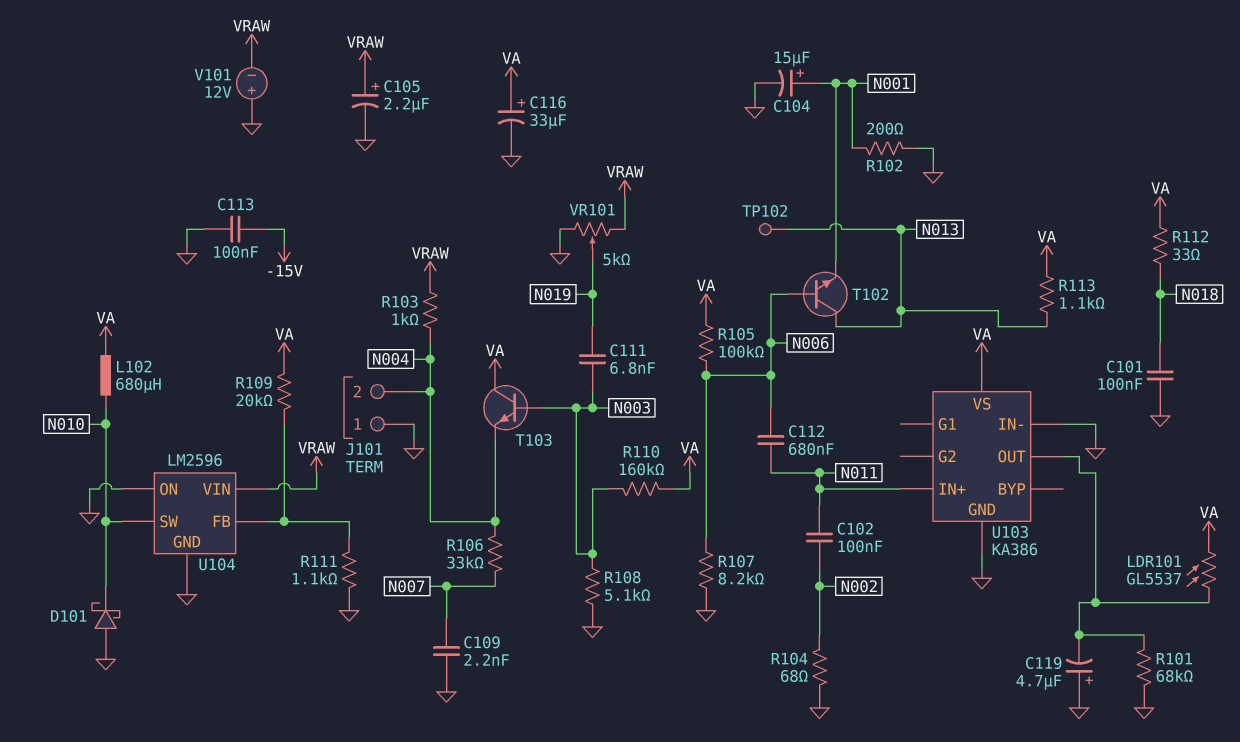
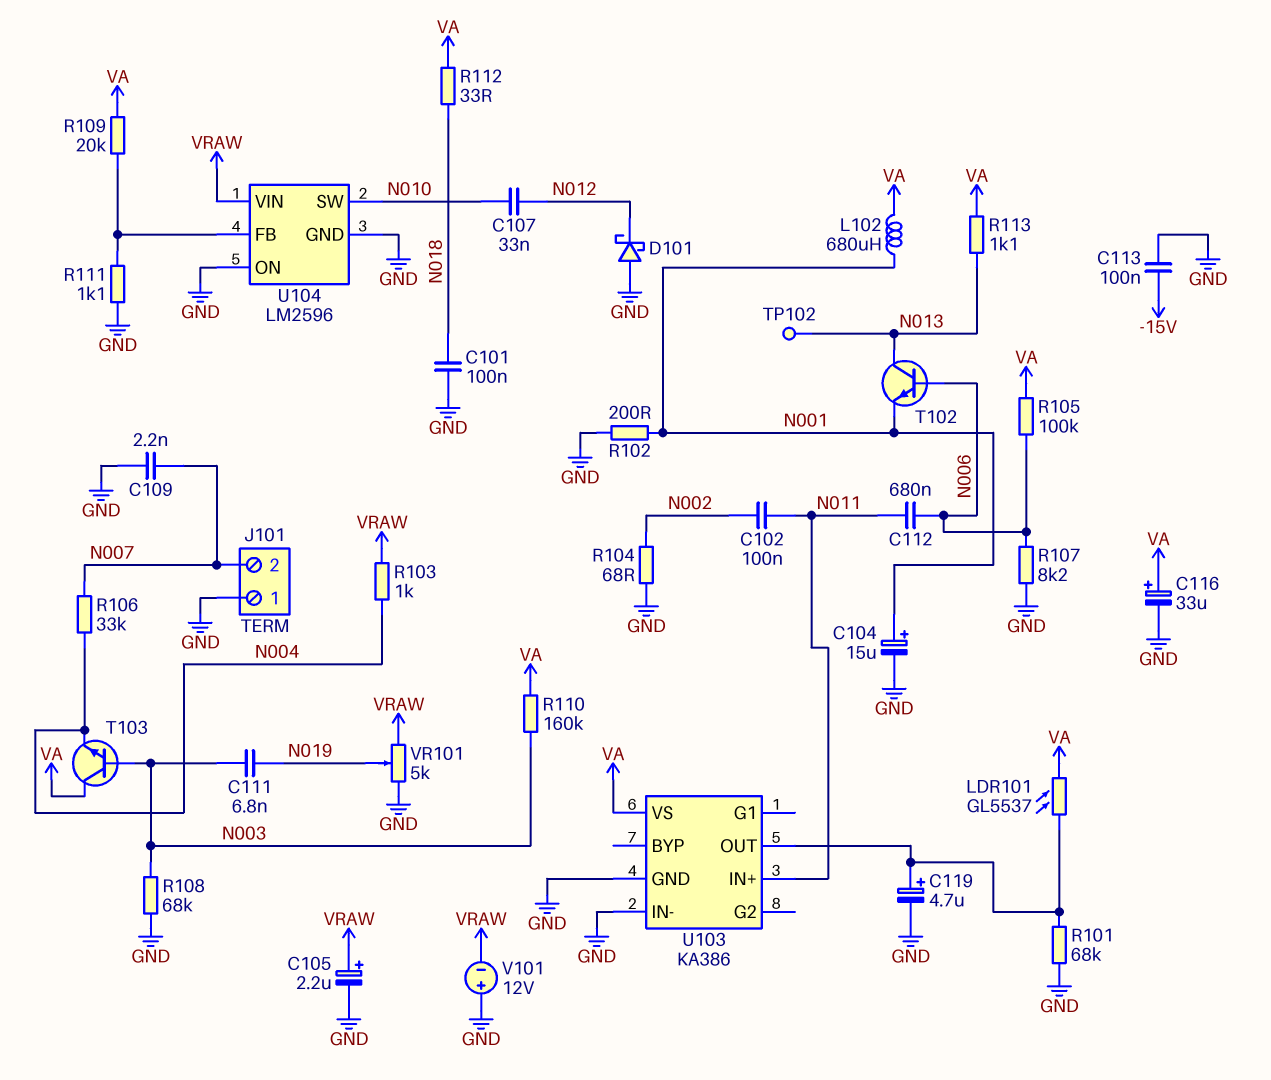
C107: none -> 33nF (N010, N012)
C119: 4.7uF (plus GND, minus U103/OUT) -> 4.7uF (plus U103/OUT, minus GND)
D101: schottky (A GND, K N010) -> schottky (A GND, K N012)
J101 pin 2: N004 -> N007
L102: 680uH (N010, VA) -> 680uH (N001, VA)
R108: 5.1k (GND, N003) -> 68k (GND, N003)

